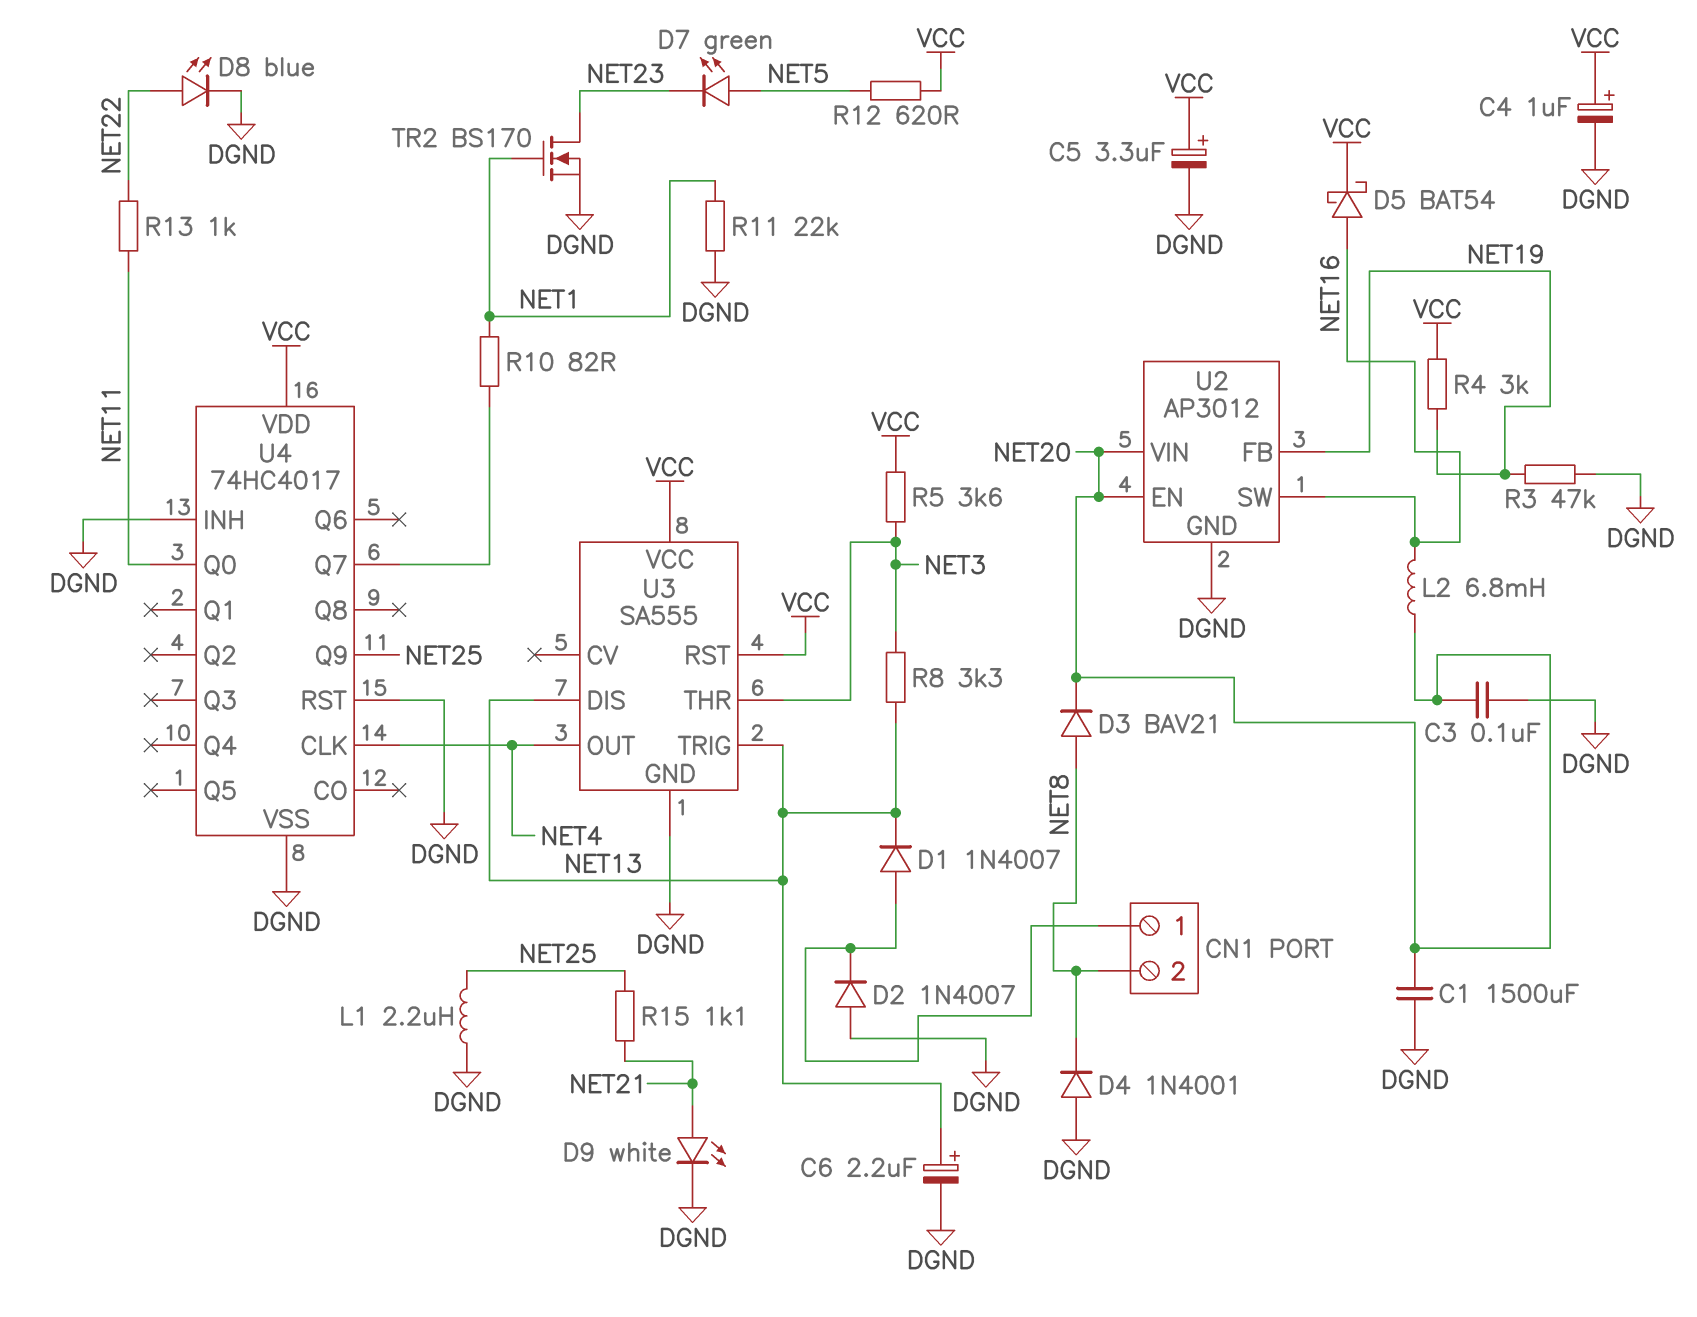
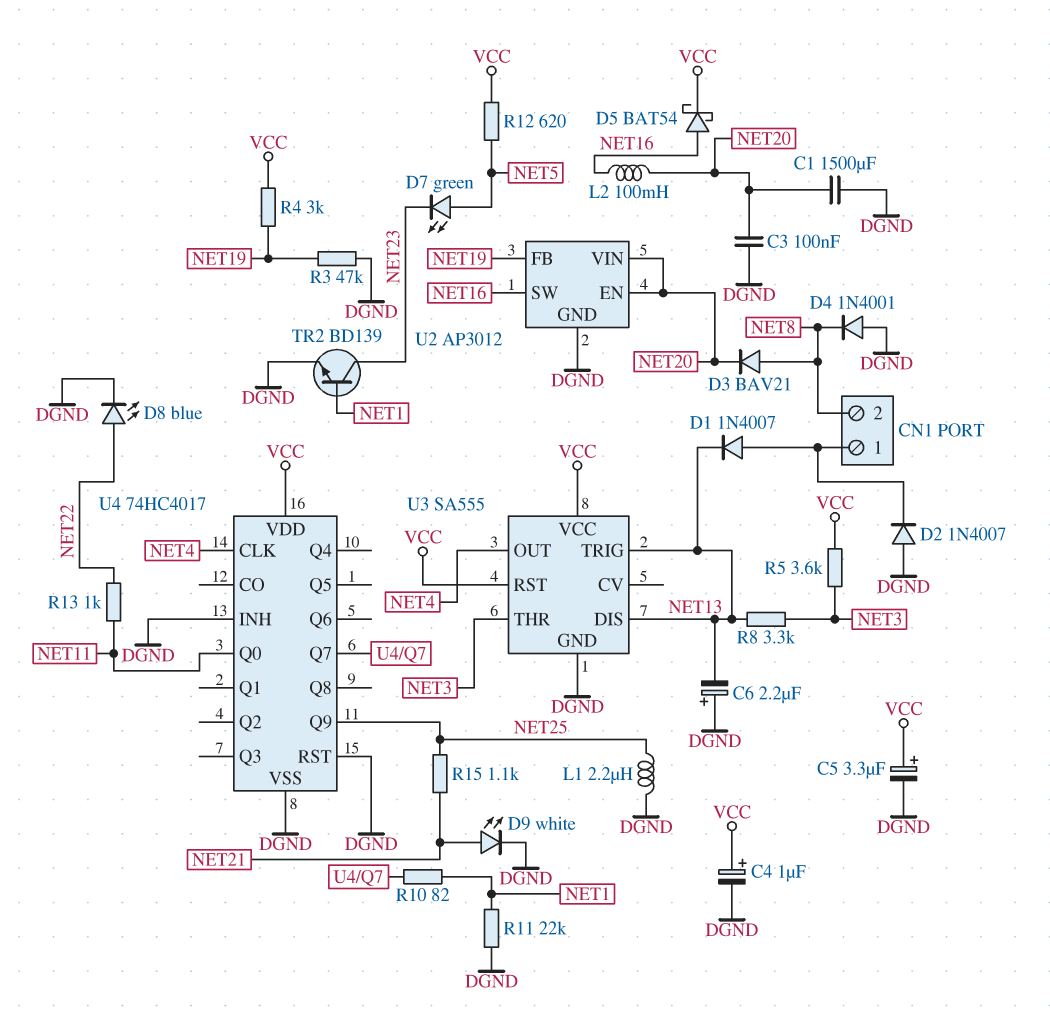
C6: 2.2uF (plus NET13, minus DGND) -> 2.2uF (plus DGND, minus NET13)
L2: 6.8mH (NET16, NET20) -> 100mH (NET16, NET20)
TR2: NMOS BS170 (G NET1, D NET23, S DGND) -> NPN BD139 (B NET1, C NET23, E DGND)

